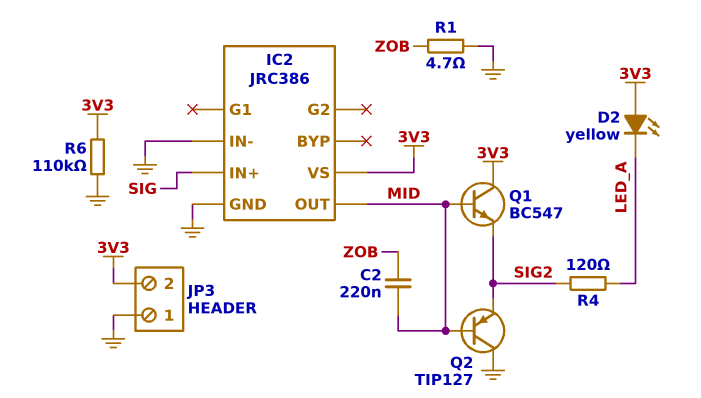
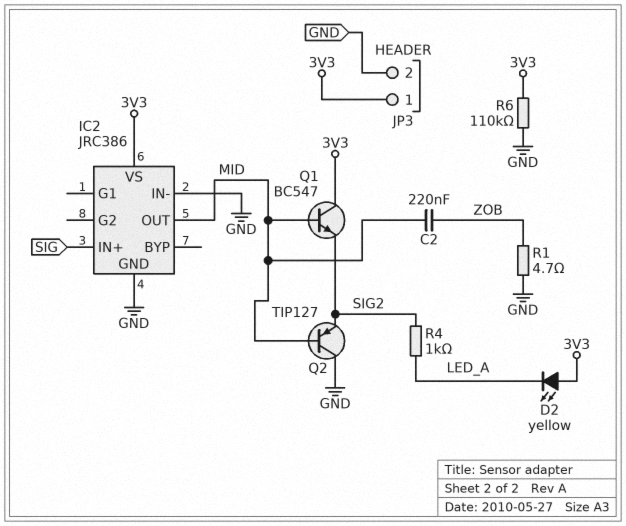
JP3 pin 1: GND -> 3V3
JP3 pin 2: 3V3 -> GND
R4: 120 (LED_A, SIG2) -> 1k (LED_A, SIG2)

